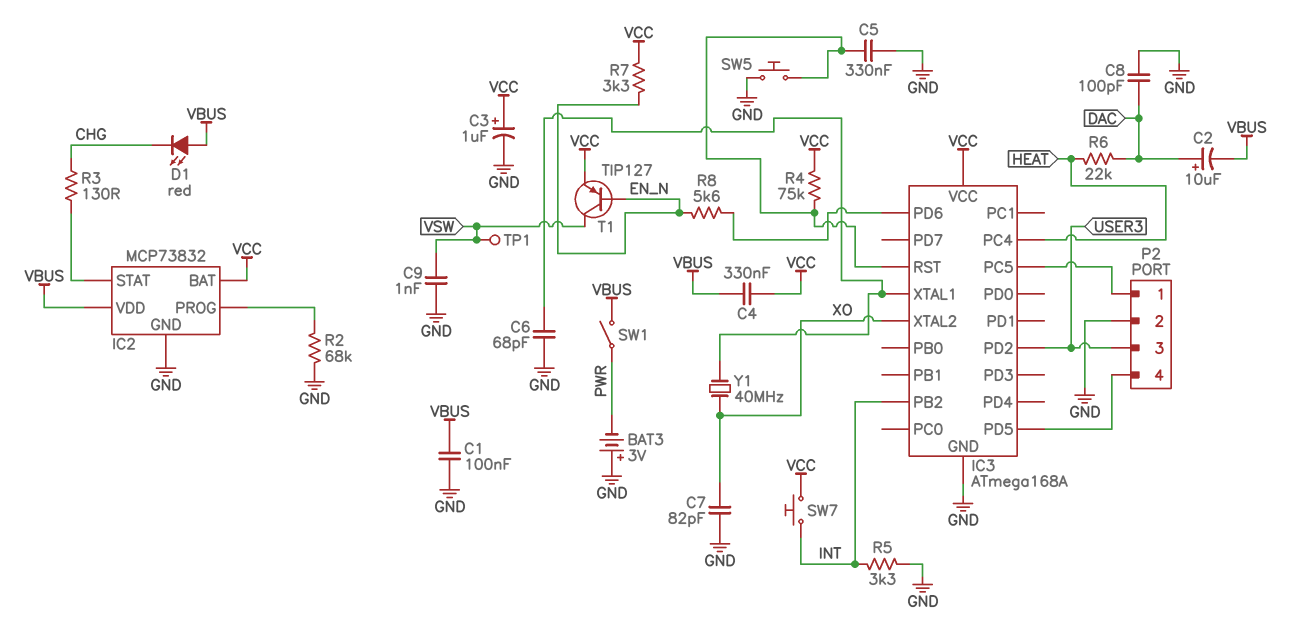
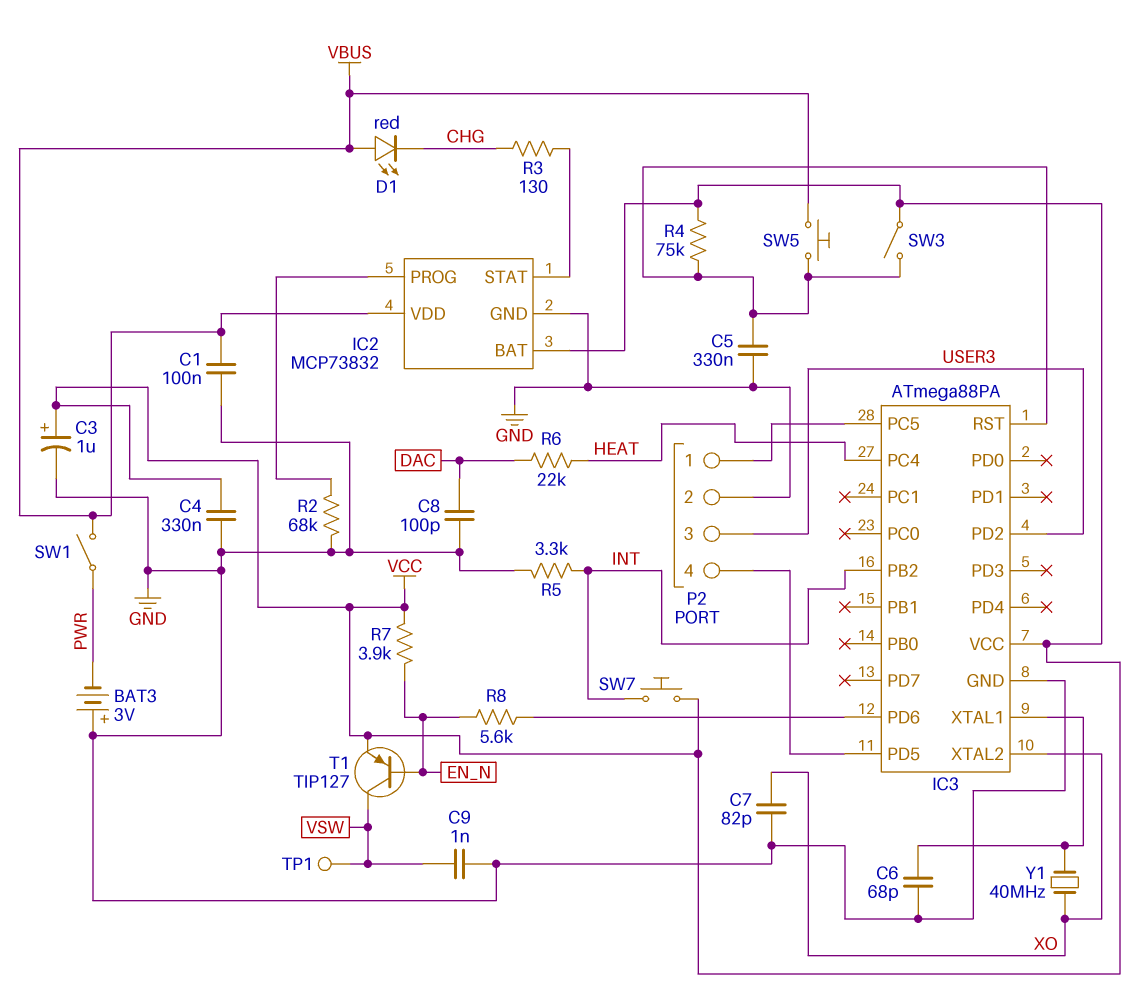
C2: 10uF (plus DAC, minus VBUS) -> none
C4: 330nF (VBUS, VCC) -> 330nF (GND, VCC)
IC3: ATmega168A -> ATmega88PA
R7: 3.3k (EN_N, VCC) -> 3.9k (EN_N, VCC)
SW3: none -> switch (IC3/RST, VCC)
SW5: button (GND, IC3/RST) -> button (IC3/RST, VBUS)

